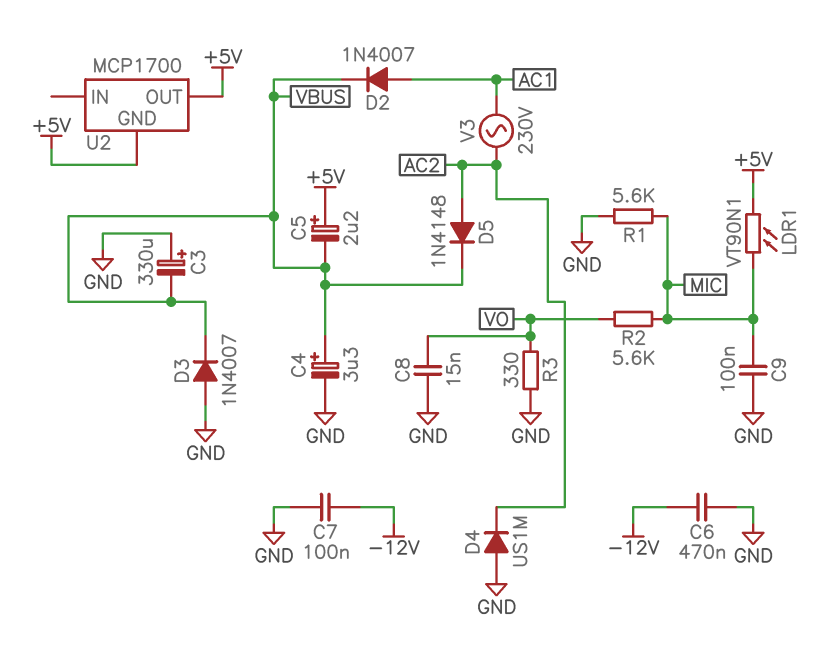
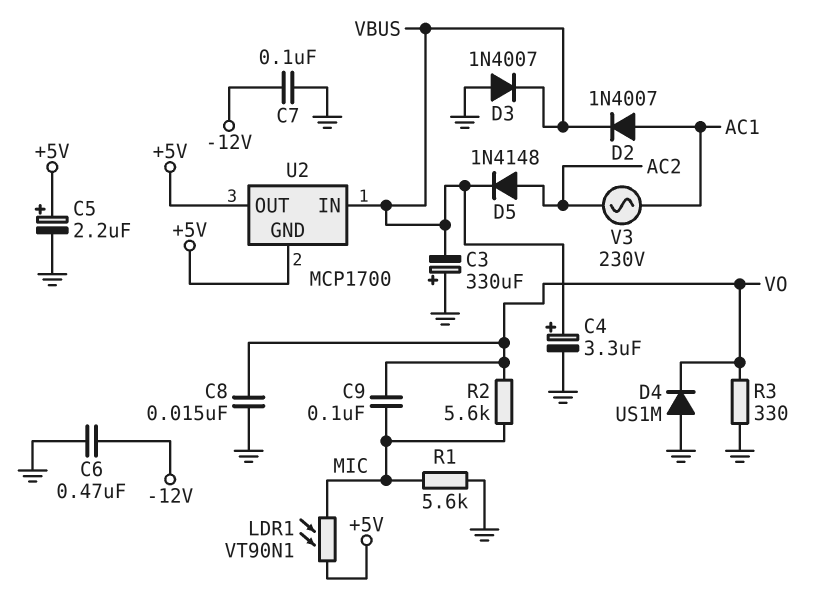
C5: 2.2uF (plus +5V, minus VBUS) -> 2.2uF (plus +5V, minus GND)
C9: 100nF (GND, MIC) -> 100nF (MIC, VO)
D4: diode US1M (A GND, K AC2) -> diode US1M (A GND, K VO)
U2 pin IN: none -> VBUS

